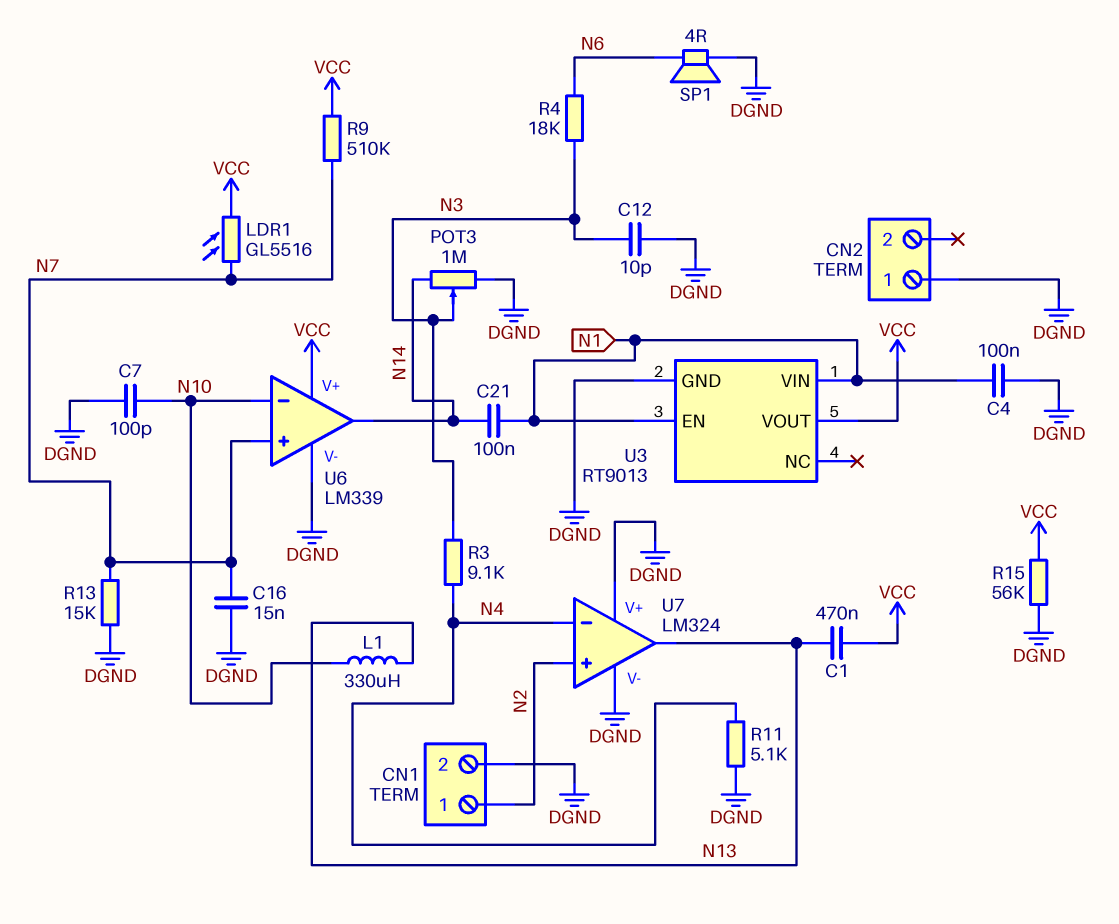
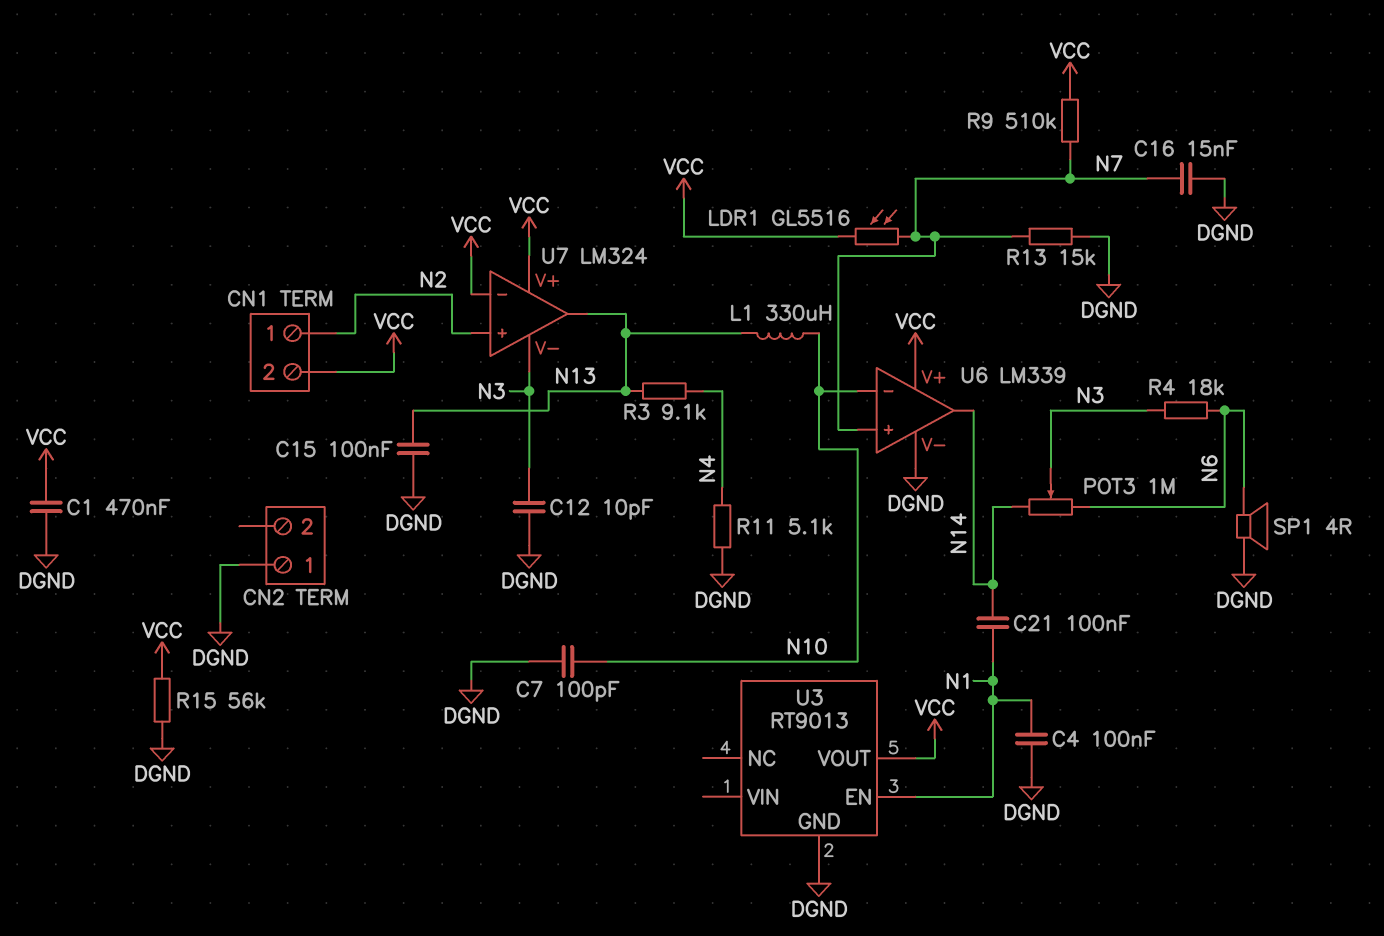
C1: 470nF (N13, VCC) -> 470nF (DGND, VCC)
C15: none -> 100nF (DGND, N13)
CN1 pin 2: DGND -> VCC
POT3: 1M (DGND, N14, wiper N3) -> 1M (N6, N14, wiper N3)
R3: 9.1k (N3, N4) -> 9.1k (N4, N13)
U3 pin VIN: N1 -> none
U7 pin V+: DGND -> VCC
U7 pin V-: DGND -> N3
U7 pin in-: N4 -> VCC

